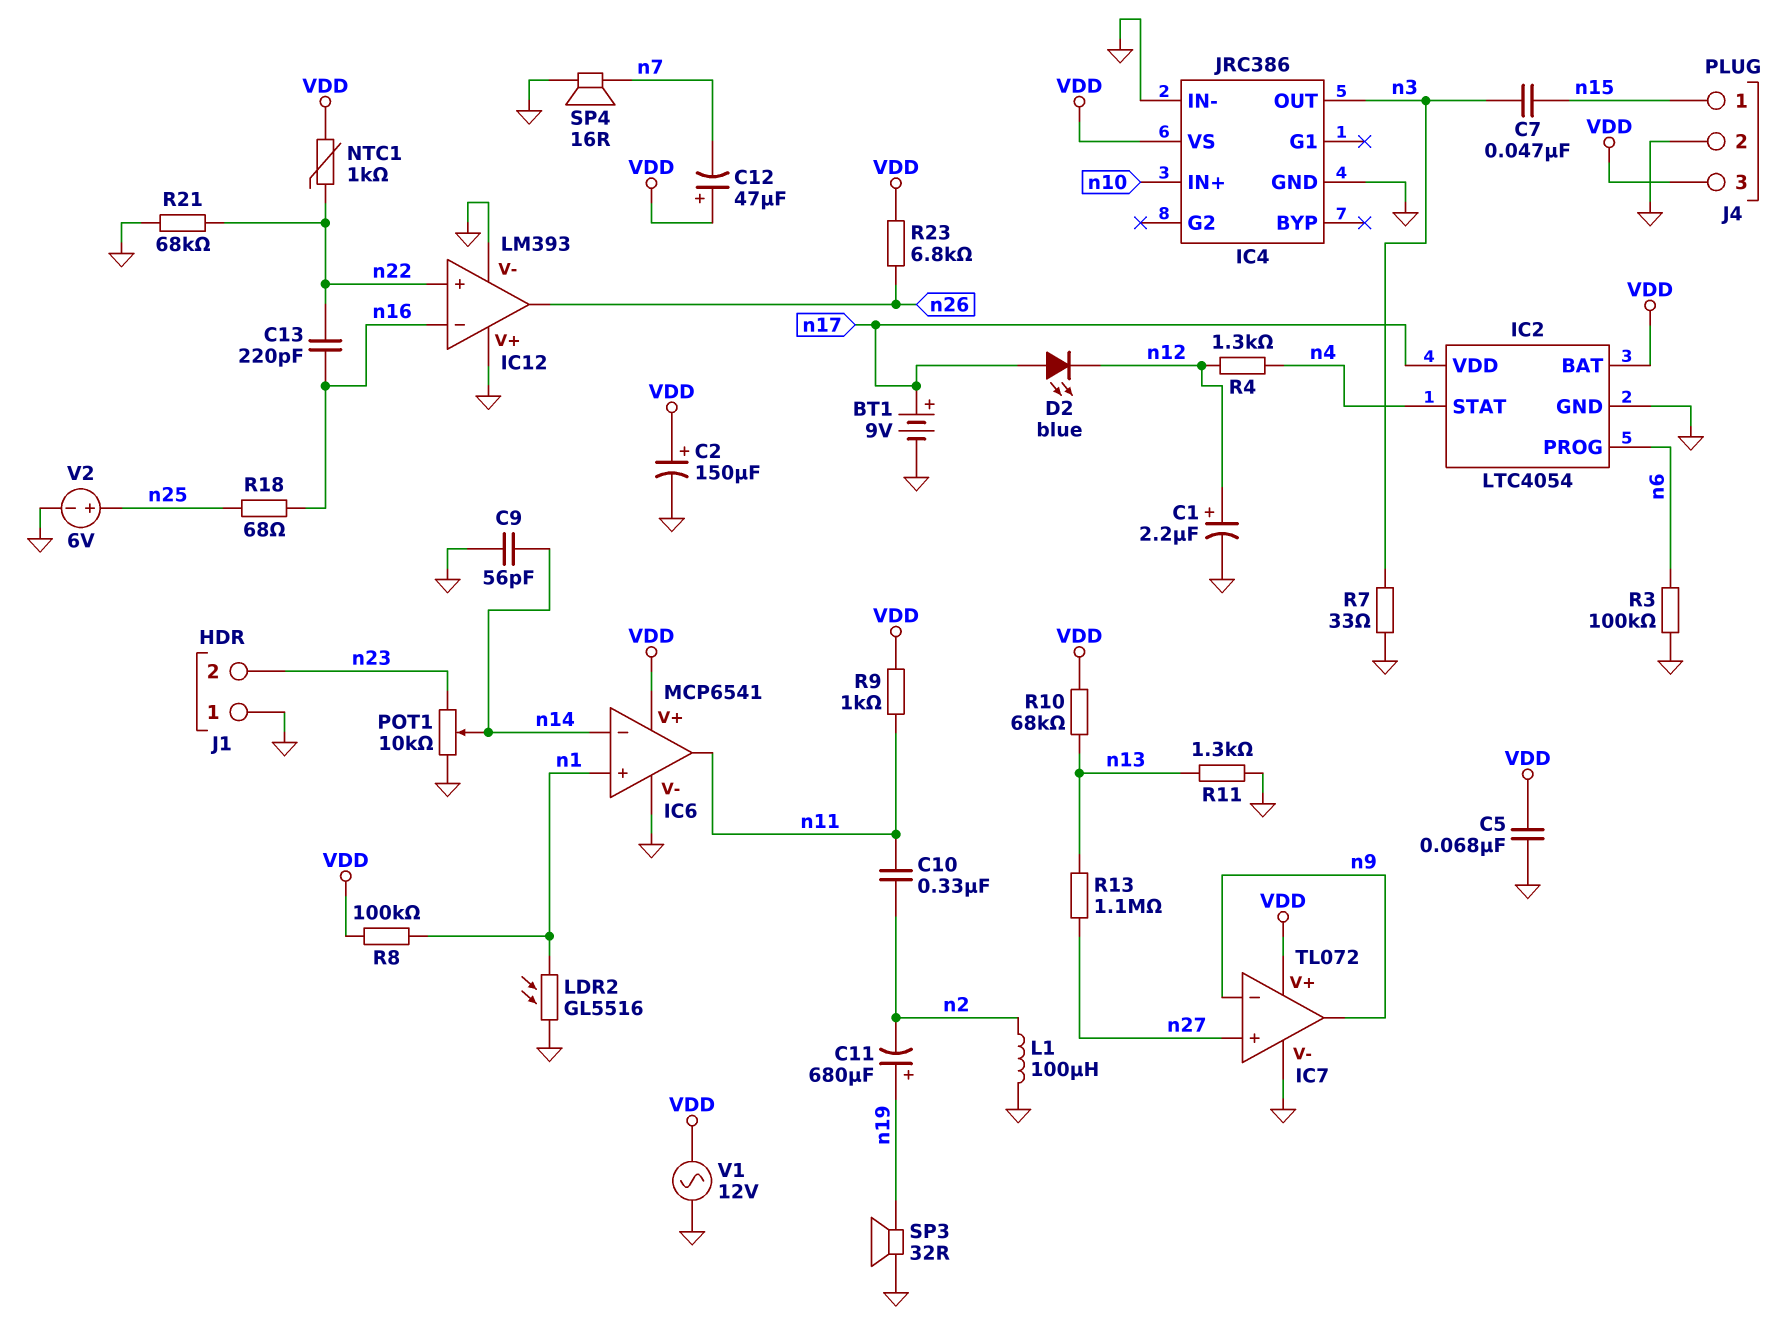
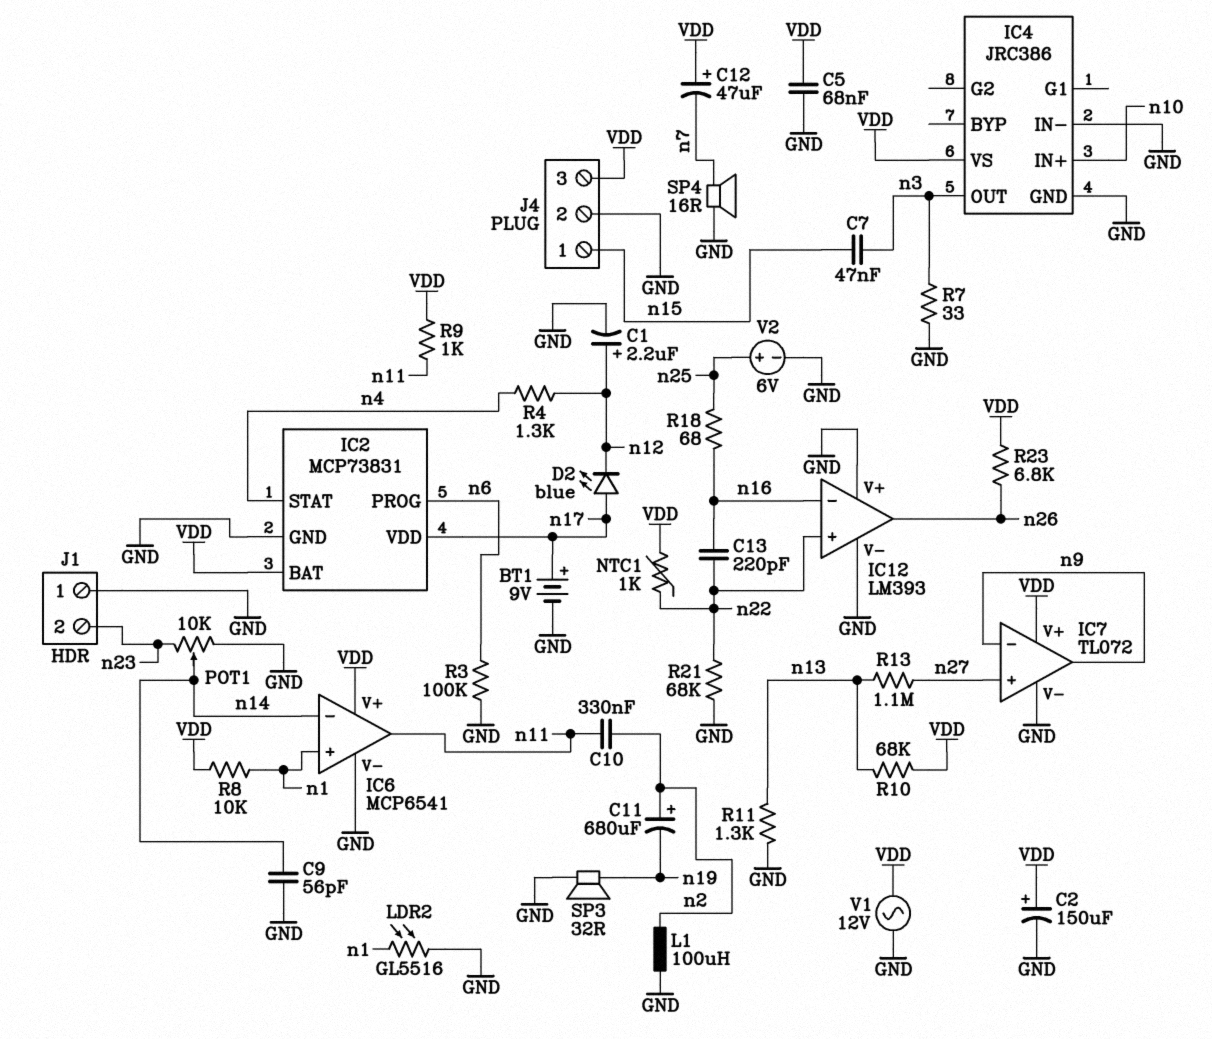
C11: 680uF (plus n19, minus n2) -> 680uF (plus n2, minus n19)
IC2: LTC4054 -> MCP73831
R8: 100k (VDD, n1) -> 10k (VDD, n1)

